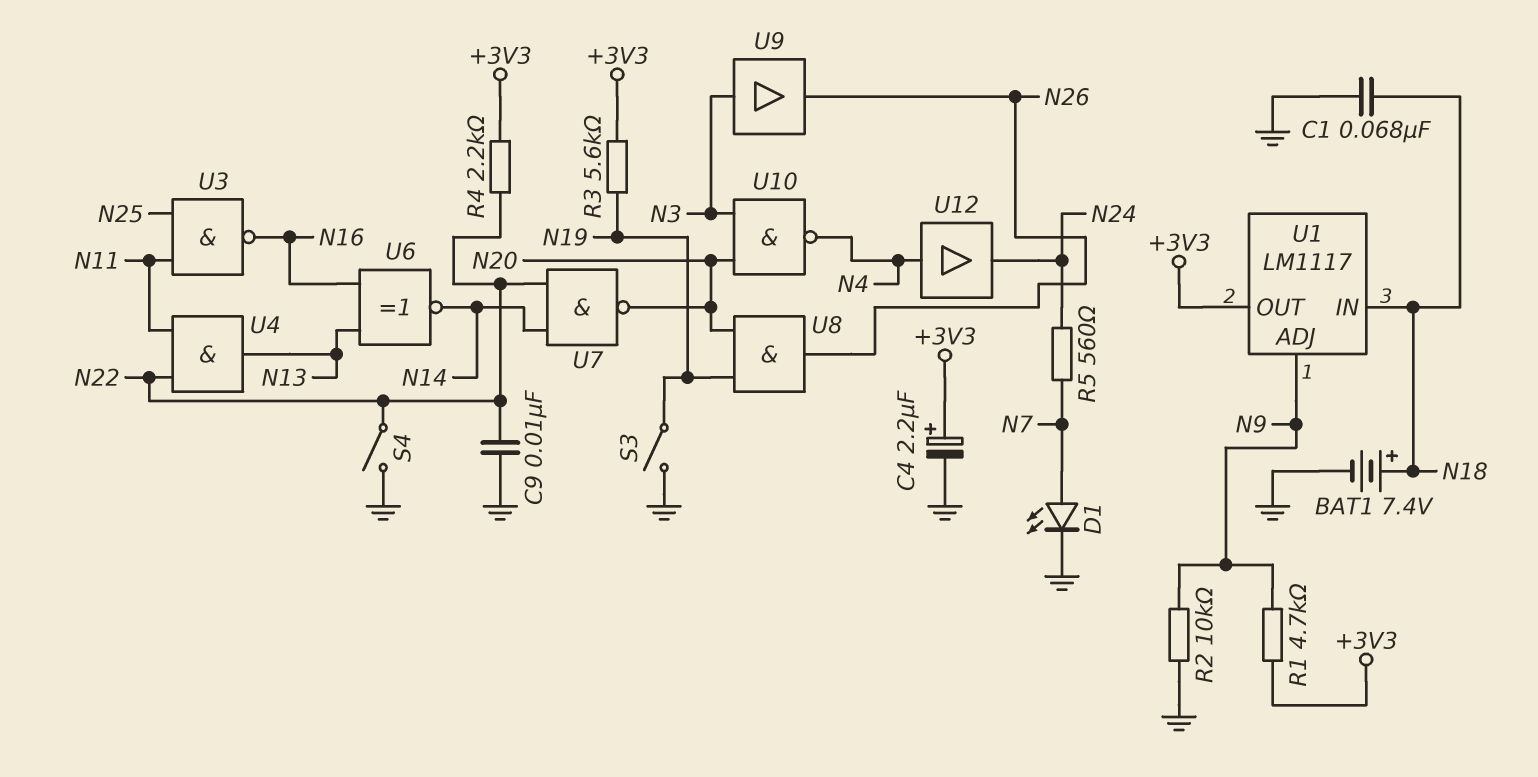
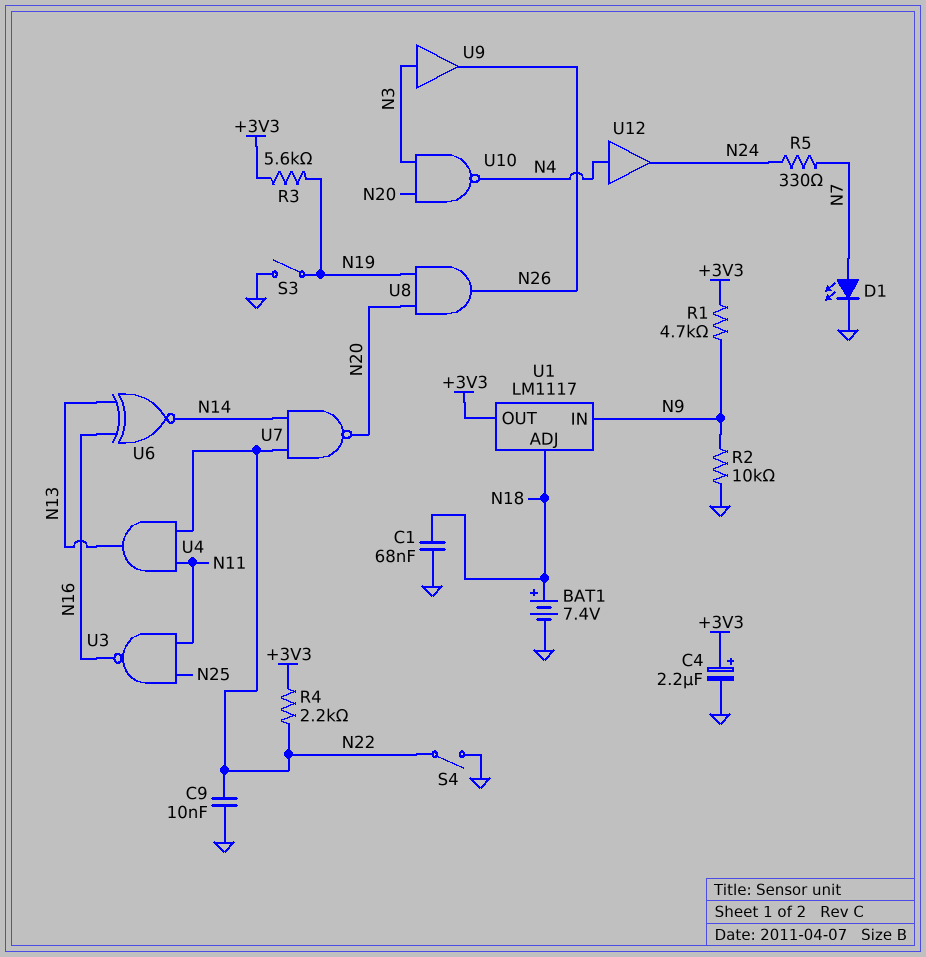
R5: 560 (N7, N24) -> 330 (N7, N24)
U1 pin ADJ: N9 -> N18
U1 pin IN: N18 -> N9

